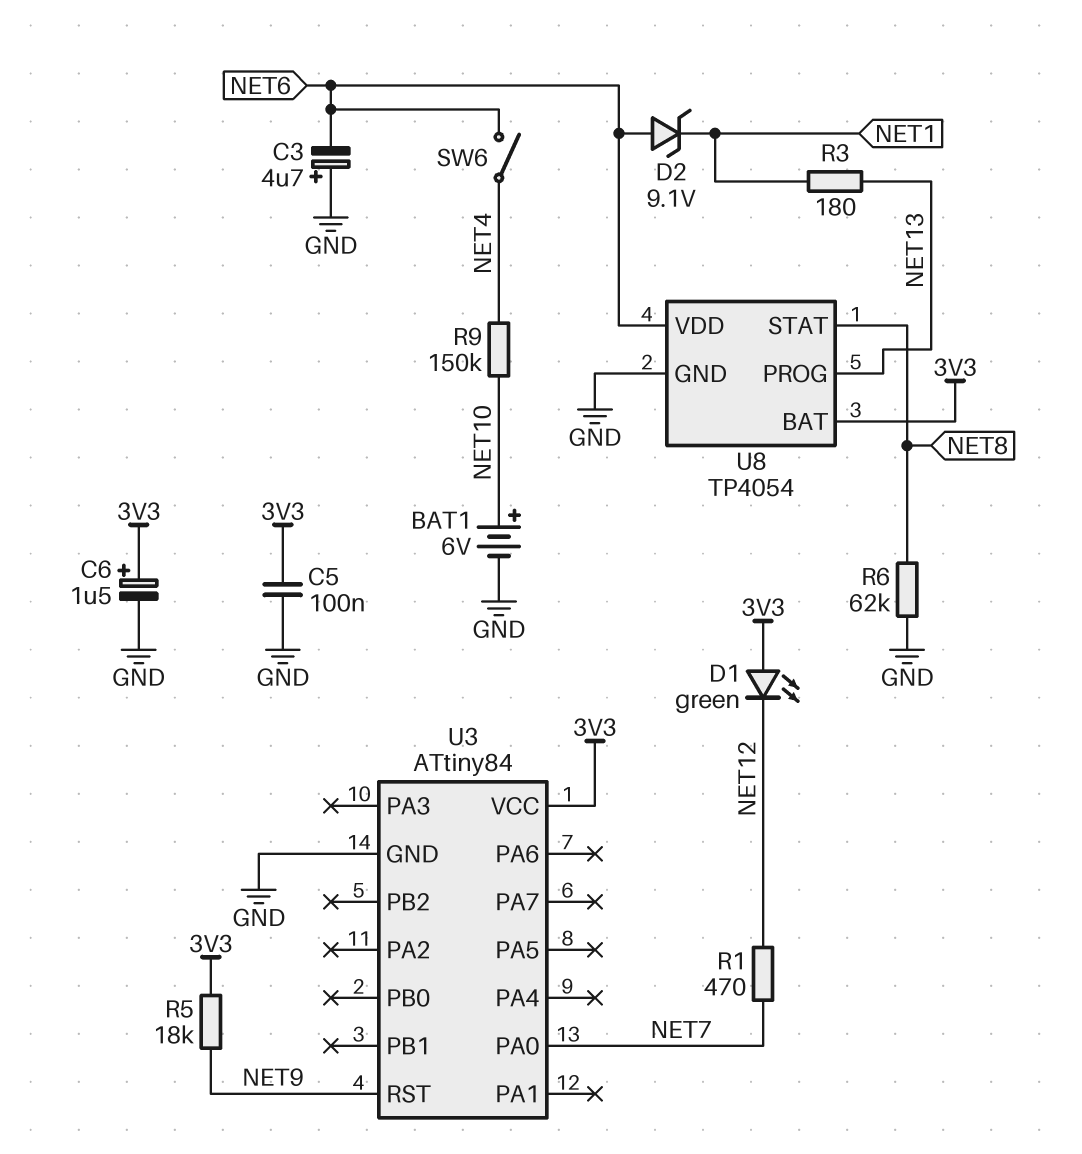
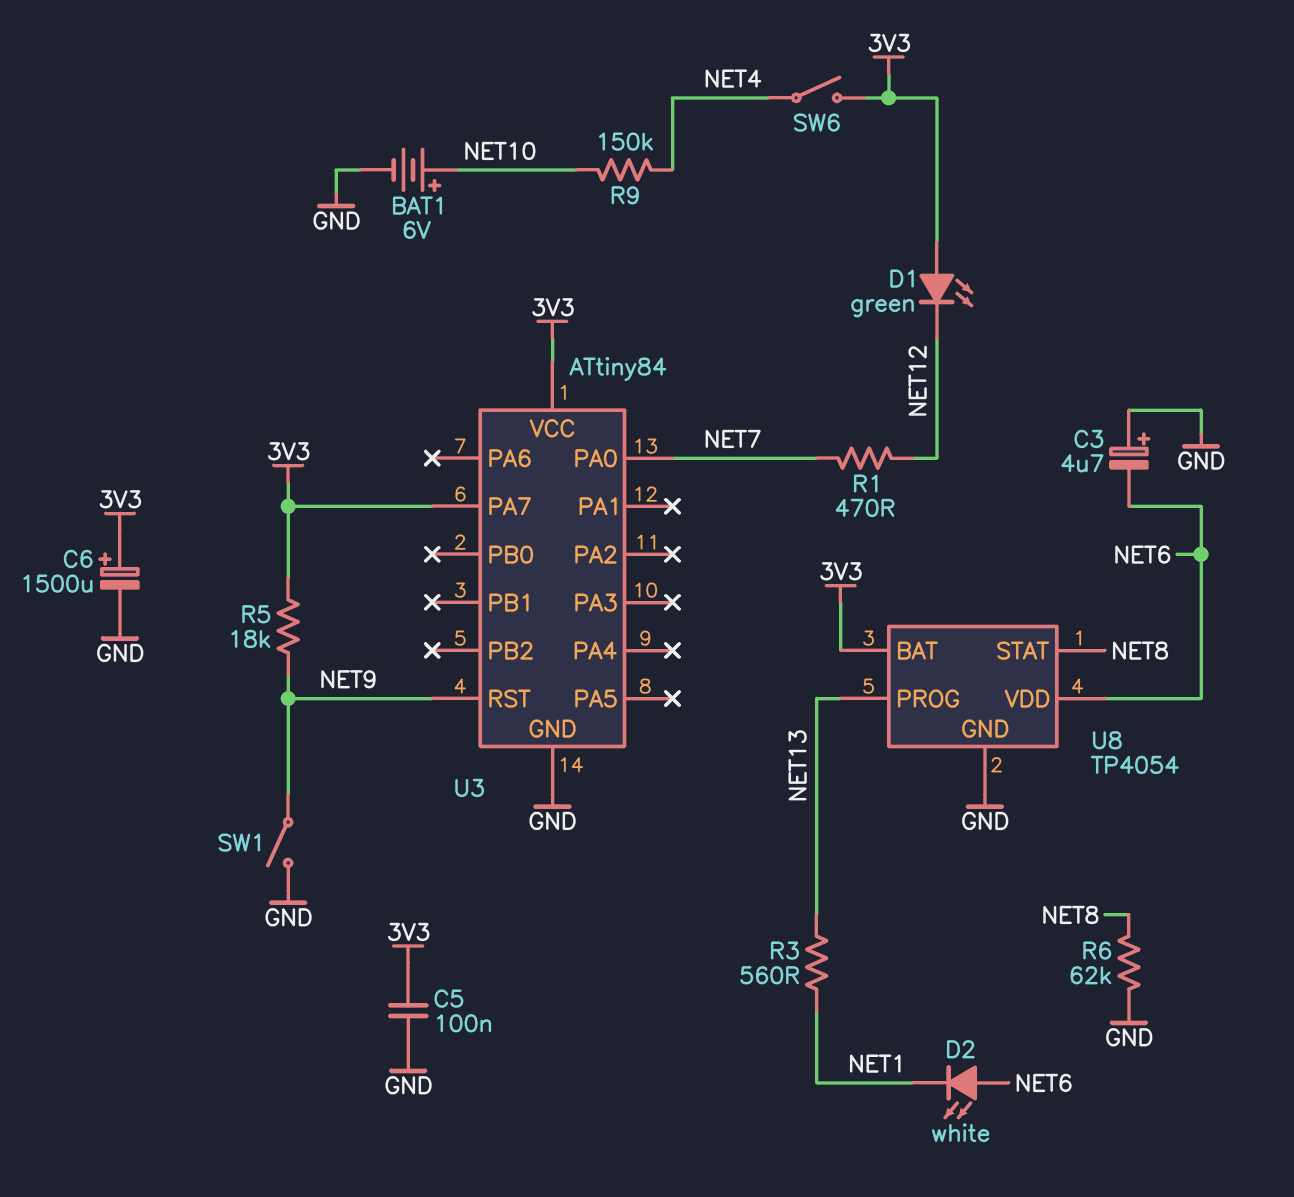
C6: 1.5uF (plus 3V3, minus GND) -> 1500uF (plus 3V3, minus GND)
D2: zener 9.1V (A NET6, K NET1) -> LED white (A NET6, K NET1)
R3: 180 (NET1, NET13) -> 560 (NET1, NET13)
SW1: none -> switch (GND, NET9)
SW6: switch (NET4, NET6) -> switch (3V3, NET4)
U3 pin PA7: none -> 3V3

